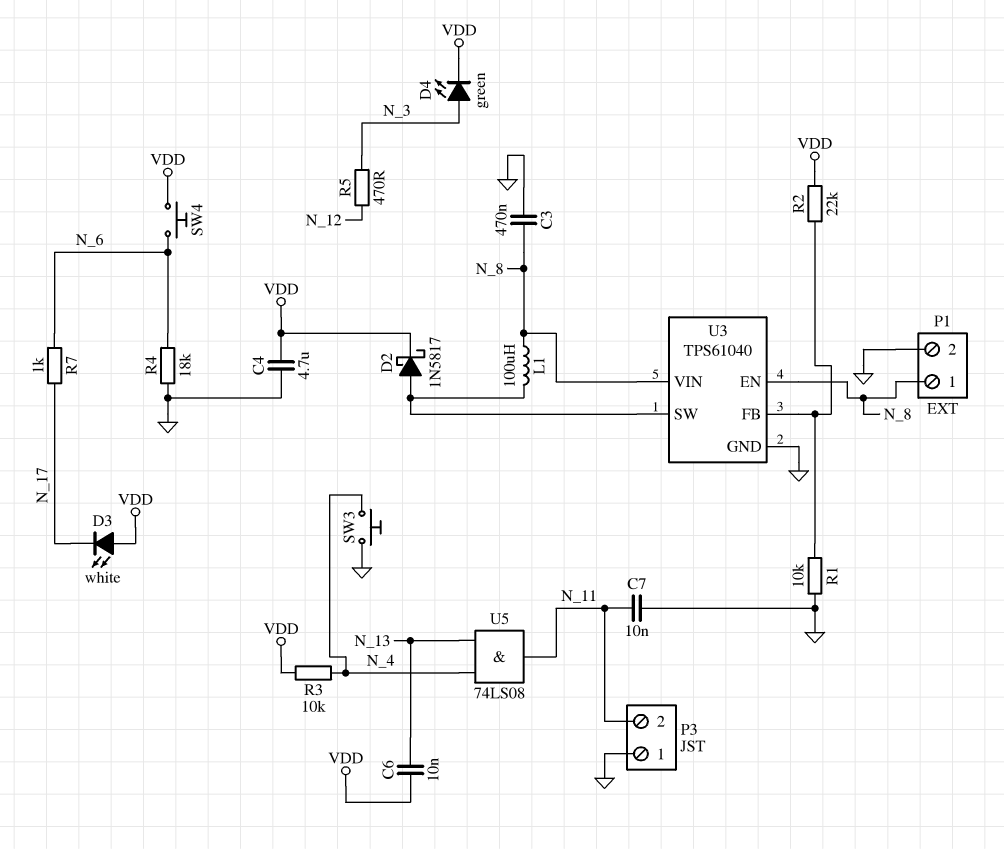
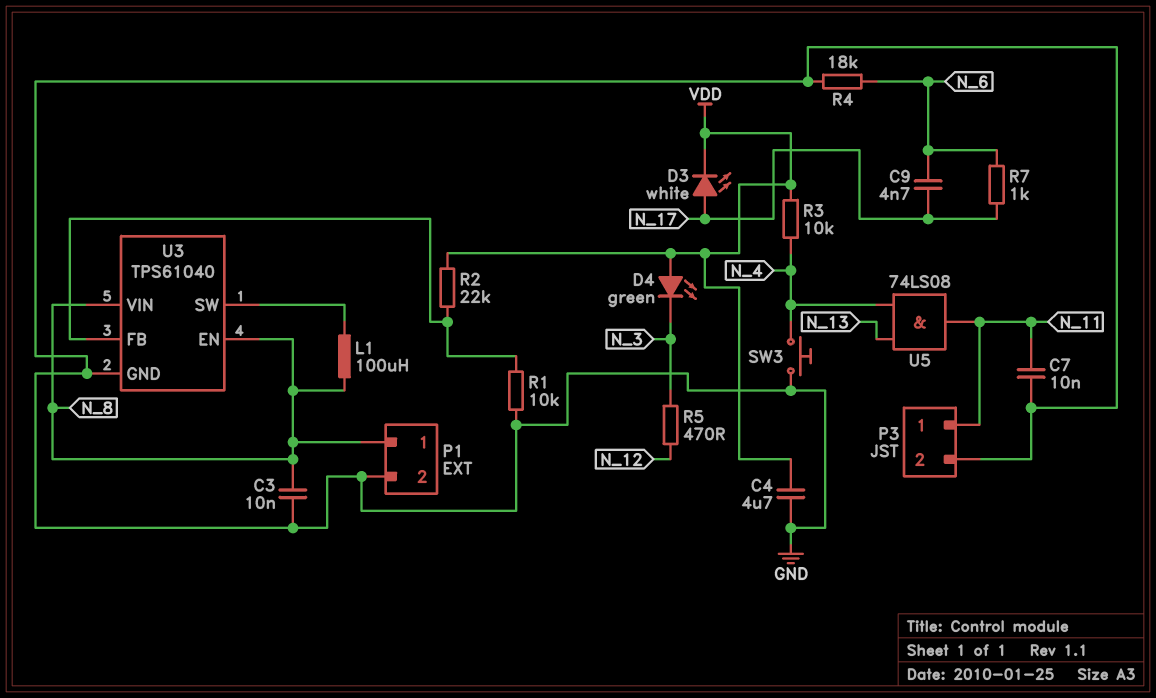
C3: 470nF (GND, N_8) -> 10nF (GND, N_8)
C6: 10nF (N_13, VDD) -> none
C9: none -> 4.7nF (N_6, N_17)
D2: schottky 1N5817 (A U3/SW, K VDD) -> none
D3: LED white (A VDD, K N_17) -> LED white (A N_17, K VDD)
D4: LED green (A N_3, K VDD) -> LED green (A VDD, K N_3)
P3 pin 1: GND -> N_11
P3 pin 2: N_11 -> GND
SW4: button (N_6, VDD) -> none

